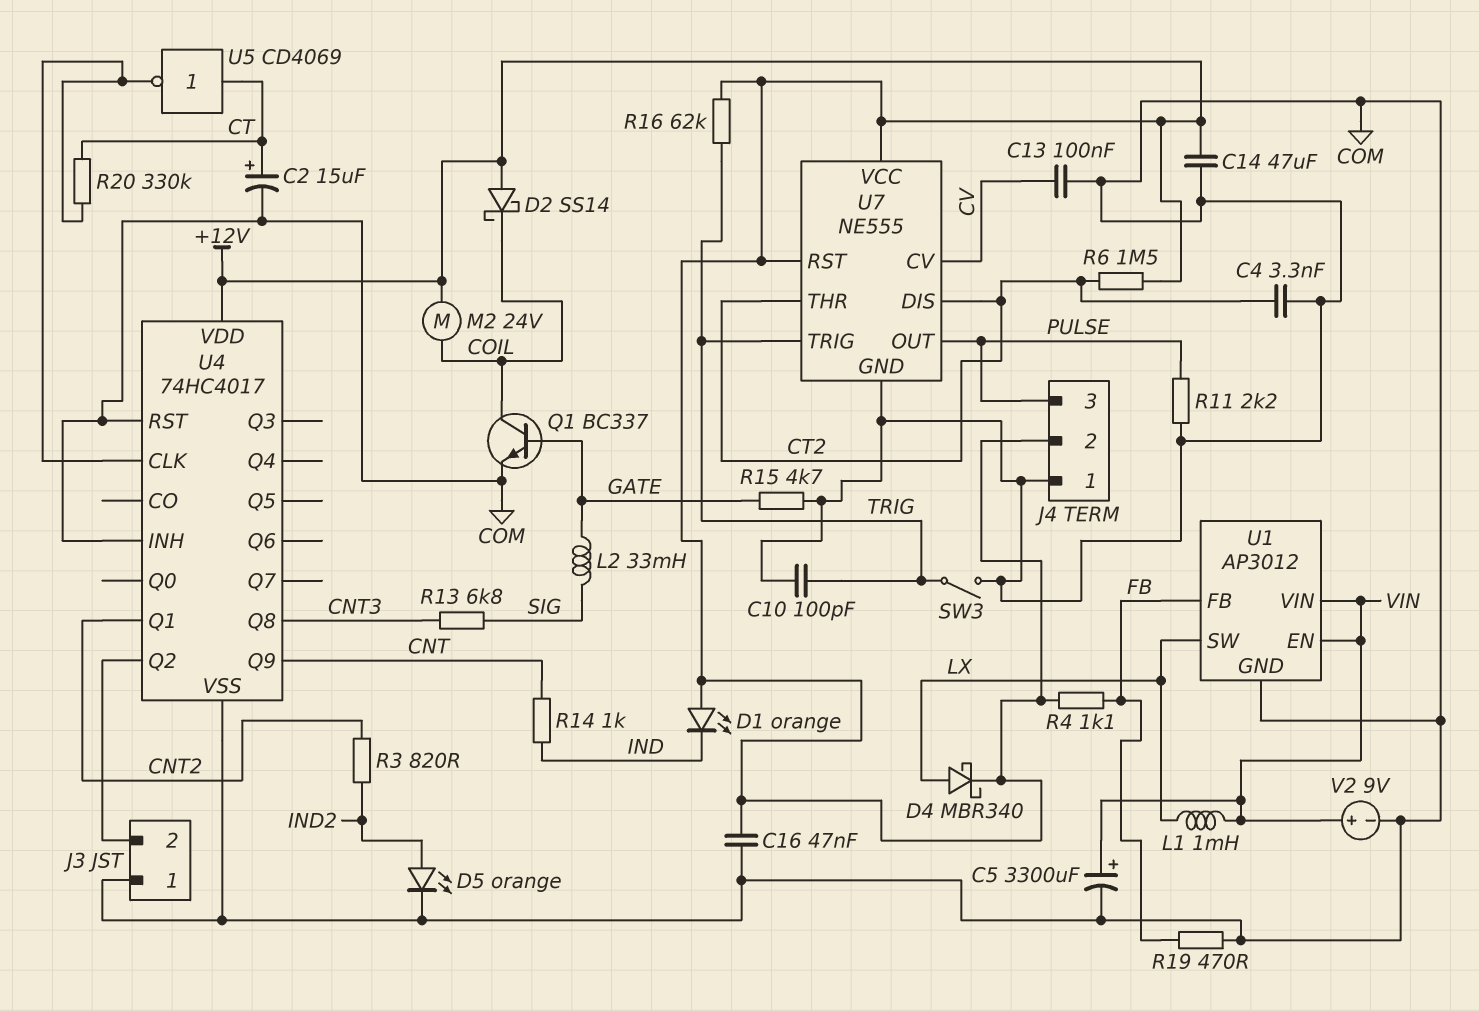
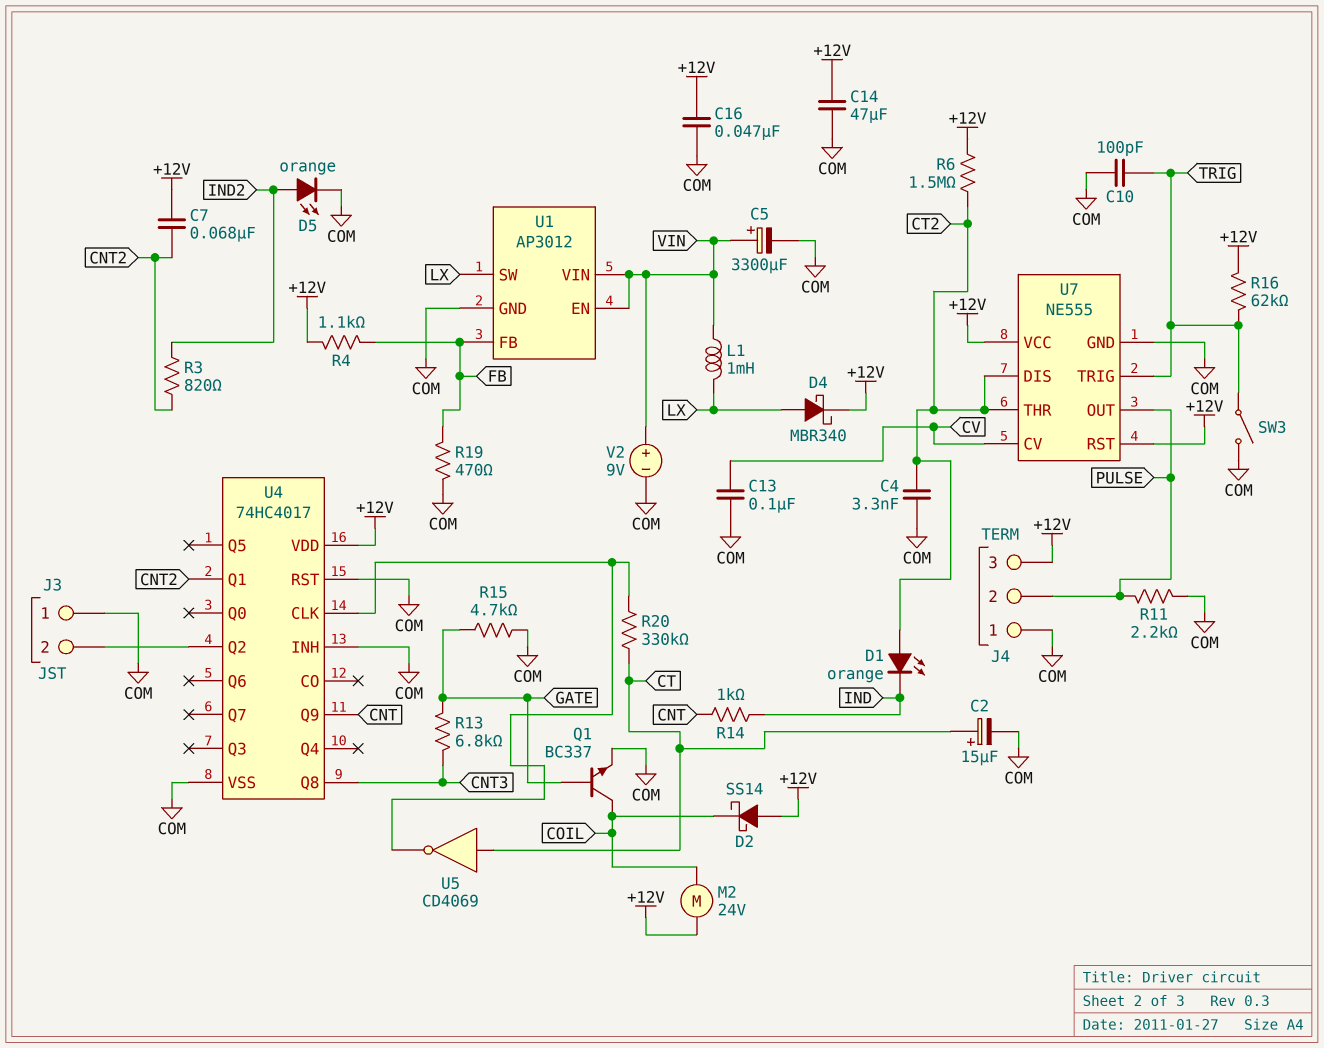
C7: none -> 68nF (+12V, CNT2)
D1: LED orange (A +12V, K IND) -> LED orange (A CT2, K IND)
J4 pin 2: +12V -> PULSE
J4 pin 3: PULSE -> +12V
L2: 33mH (GATE, SIG) -> none
R13: 6.8k (CNT3, SIG) -> 6.8k (CNT3, GATE)

